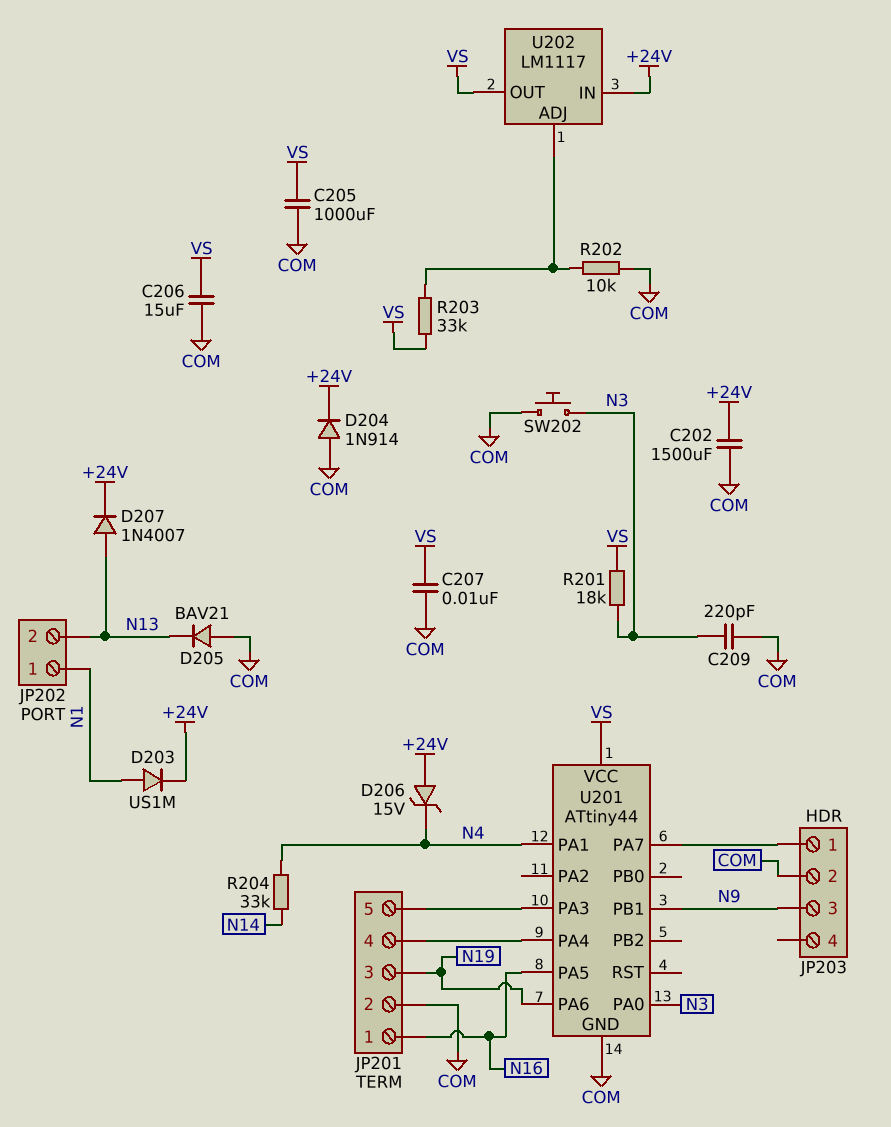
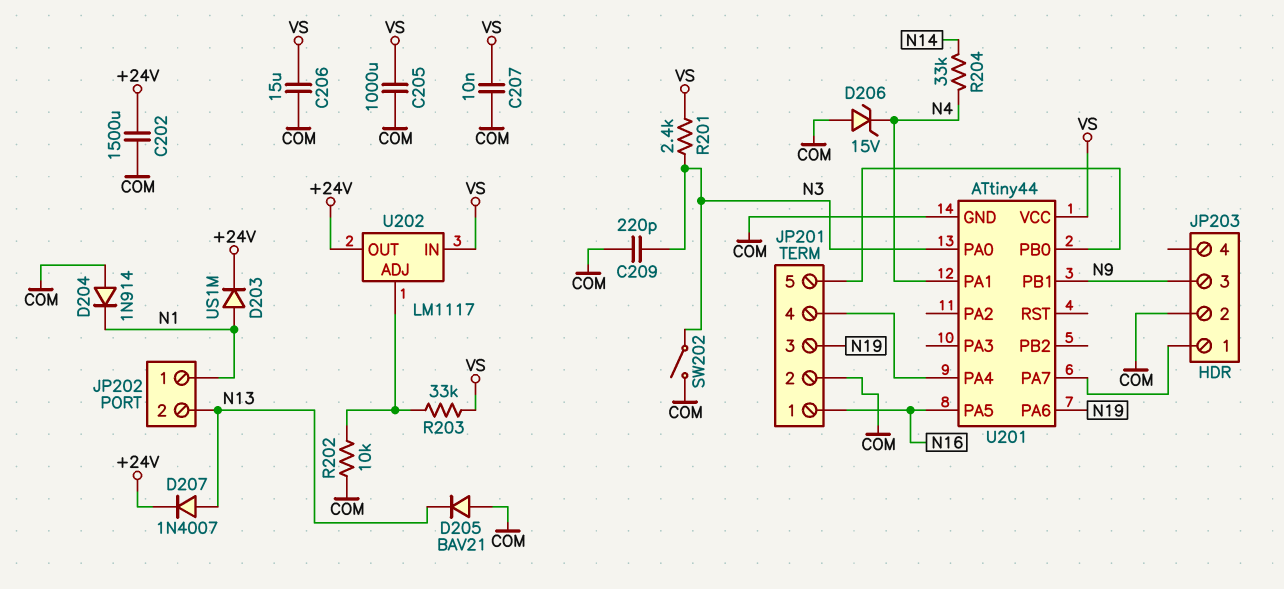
D204: diode 1N914 (A COM, K +24V) -> diode 1N914 (A COM, K N1)
D206: zener 15V (A +24V, K N4) -> zener 15V (A COM, K N4)
R201: 18k (N3, VS) -> 2.4k (N3, VS)
SW202: button (COM, N3) -> switch (COM, N3)
U201 pin PA3: JP201/5 -> none
U201 pin PB0: none -> JP201/5
U202 pin IN: +24V -> VS
U202 pin OUT: VS -> +24V

